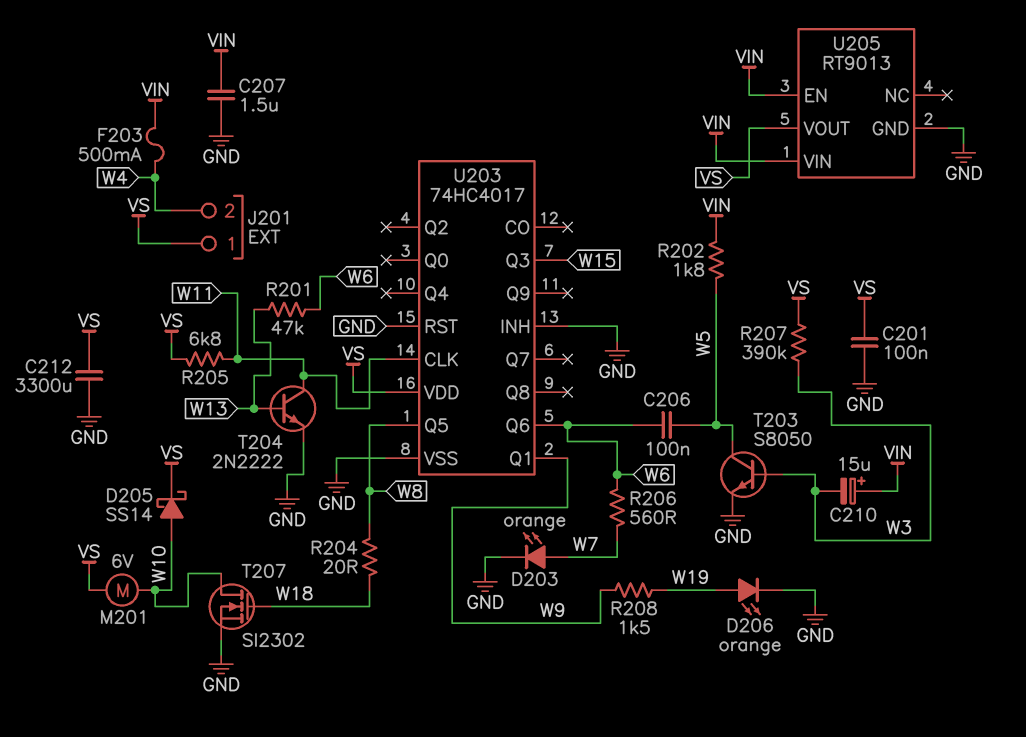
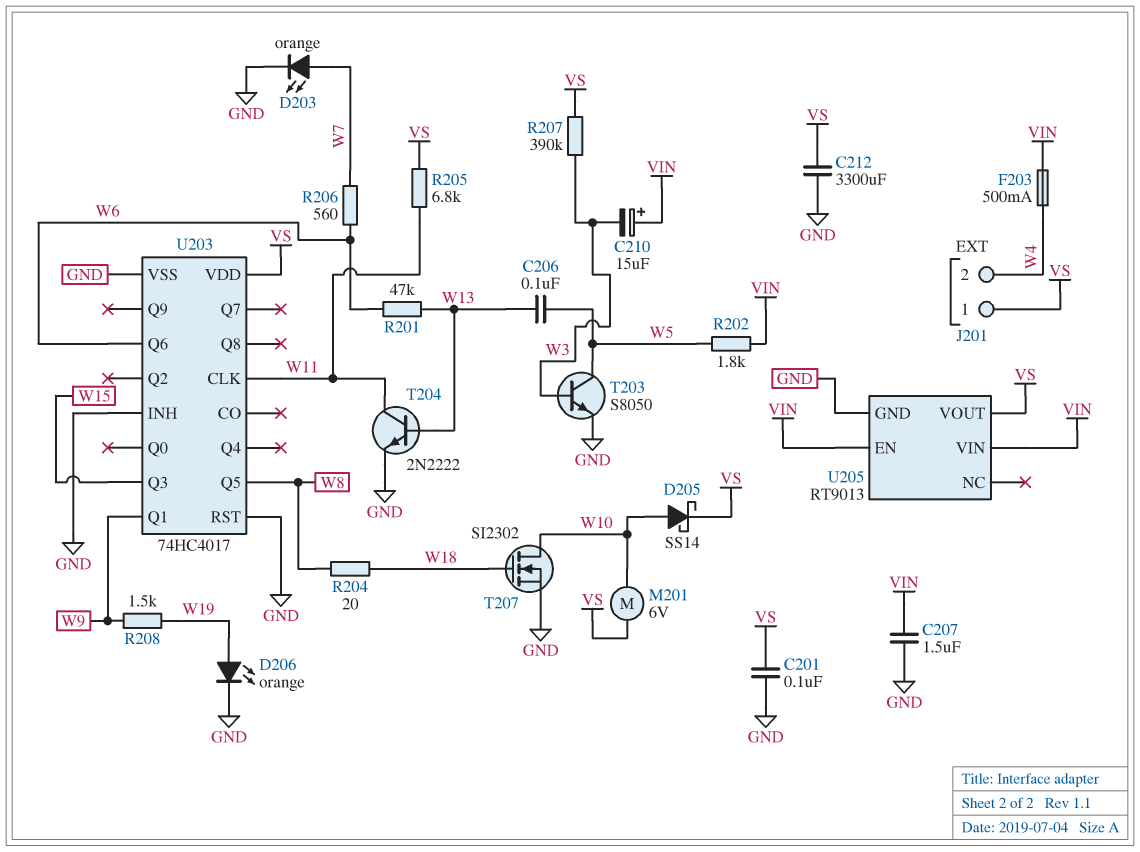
C206: 100nF (W5, W6) -> 100nF (W5, W13)

